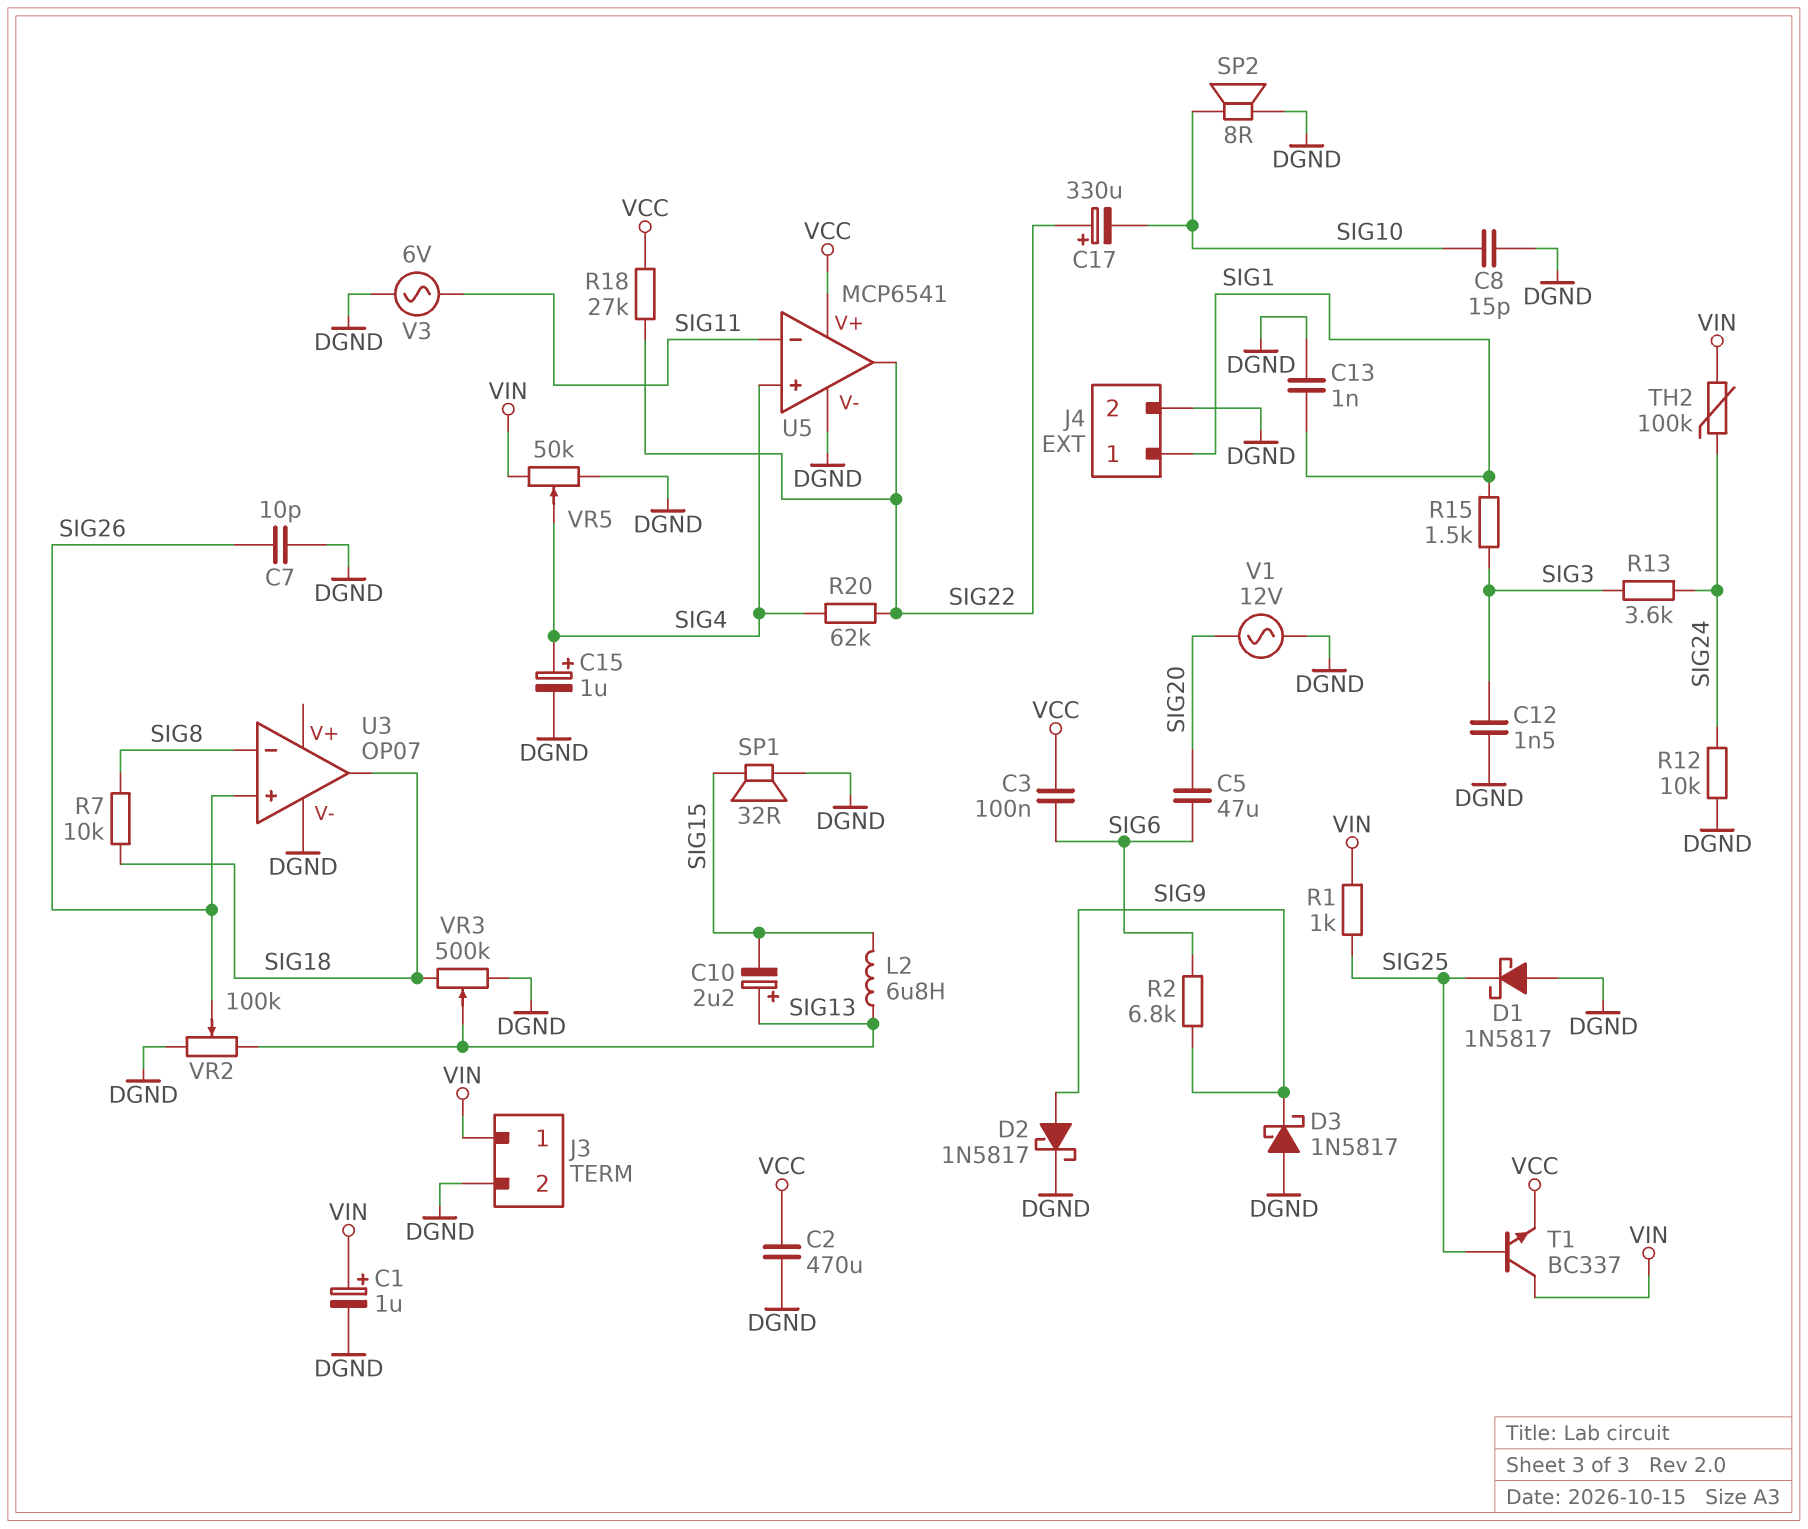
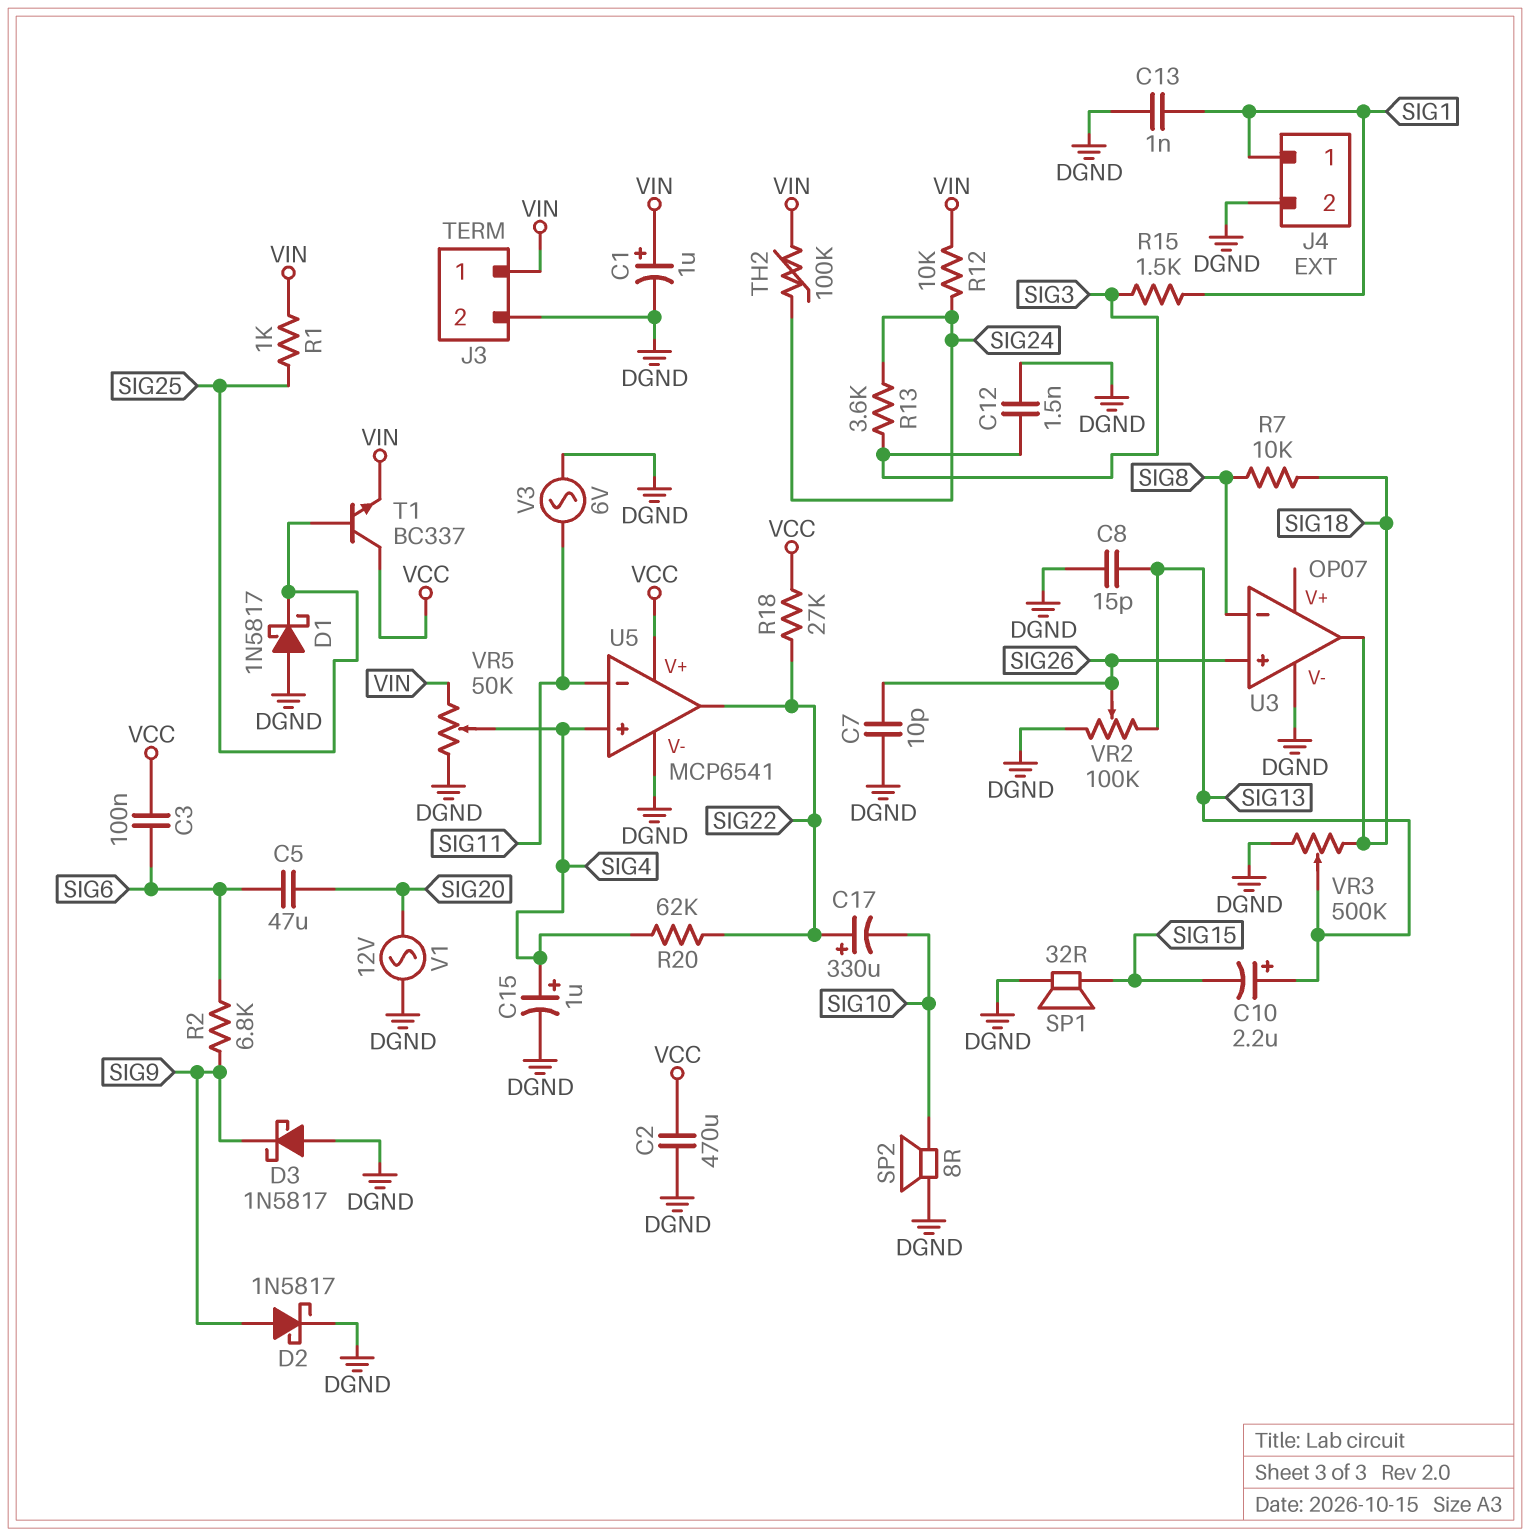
C8: 15pF (DGND, SIG10) -> 15pF (DGND, SIG13)
L2: 6.8uH (SIG13, SIG15) -> none
R12: 10k (DGND, SIG24) -> 10k (SIG24, VIN)
T1: NPN BC337 (B SIG25, C VIN, E VCC) -> NPN BC337 (B SIG25, C VCC, E VIN)

